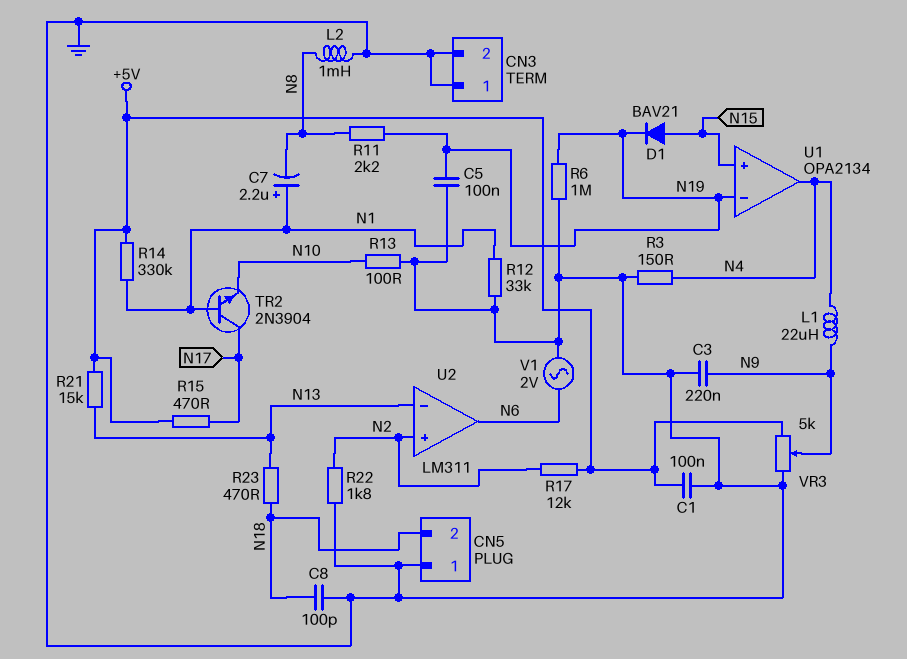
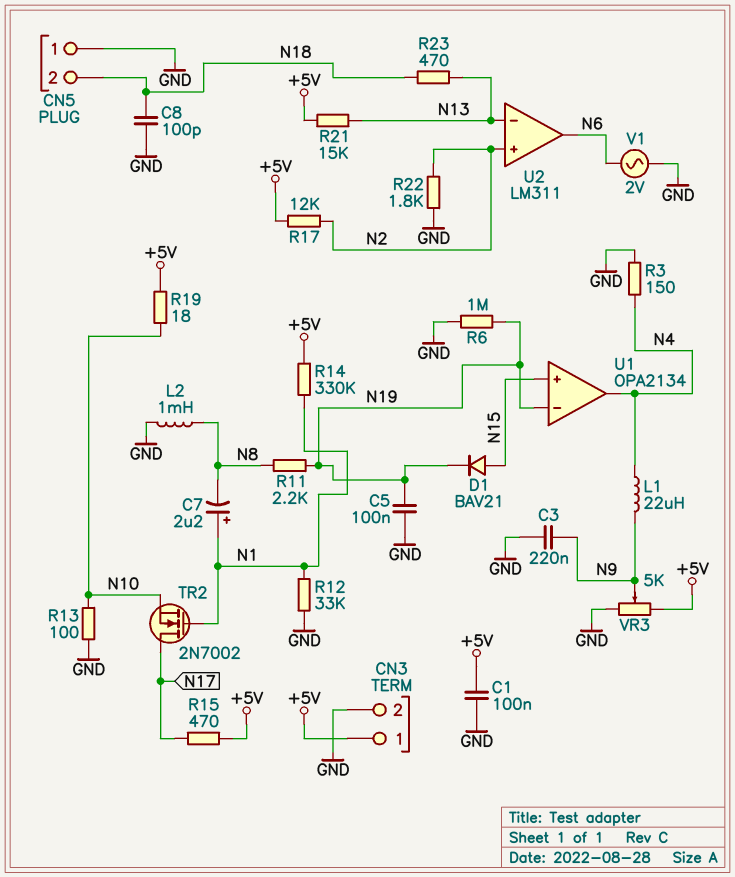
CN3 pin 1: GND -> +5V
R19: none -> 18 (+5V, N10)
TR2: NPN 2N3904 (B N1, C N17, E N10) -> NMOS 2N7002 (G N1, D N17, S N10)

